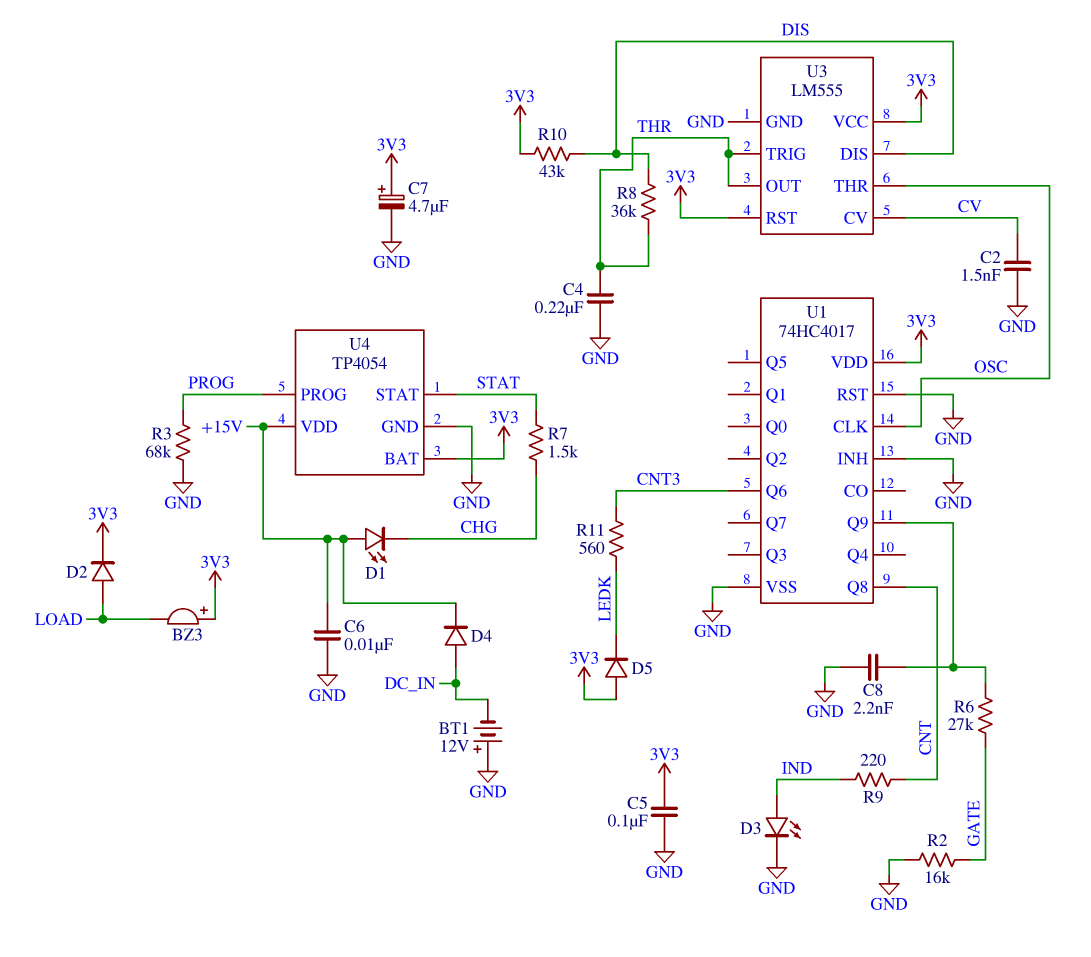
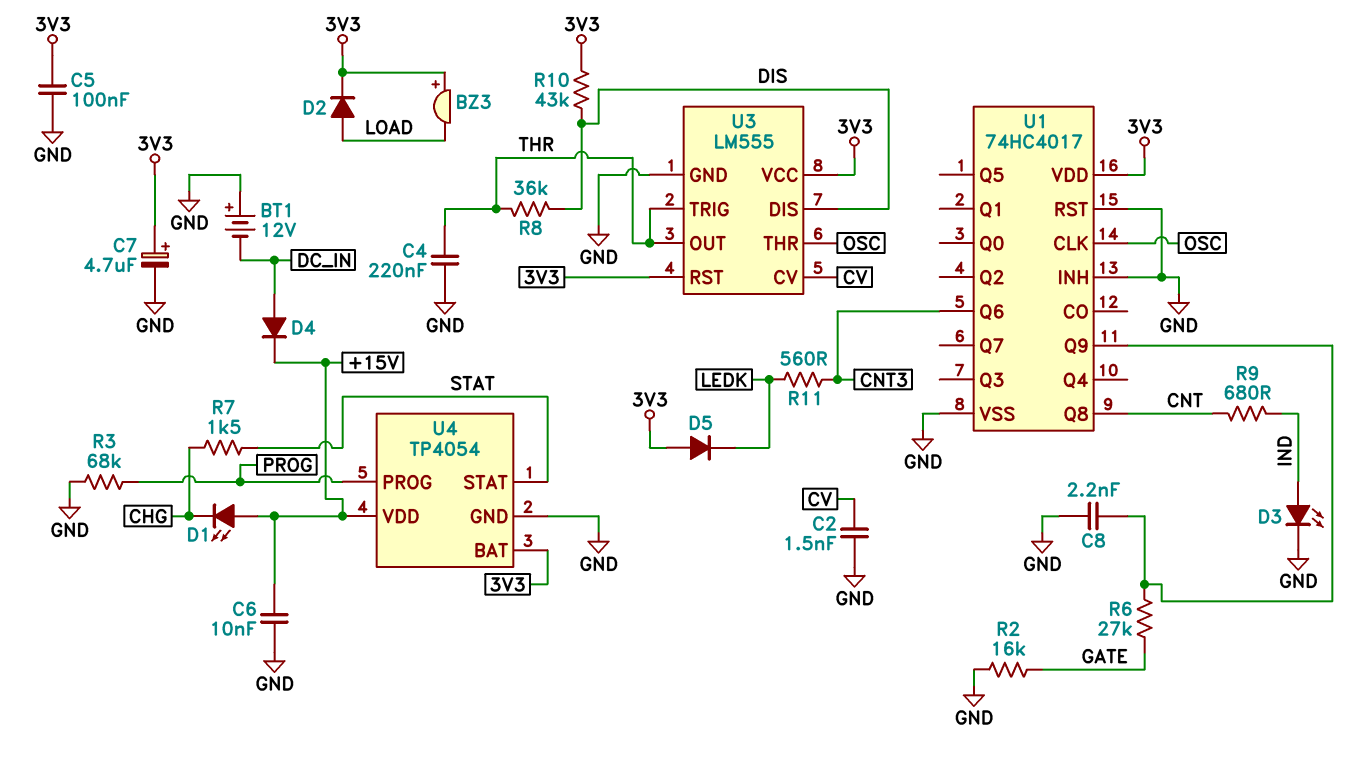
R9: 220 (CNT, IND) -> 680 (CNT, IND)

